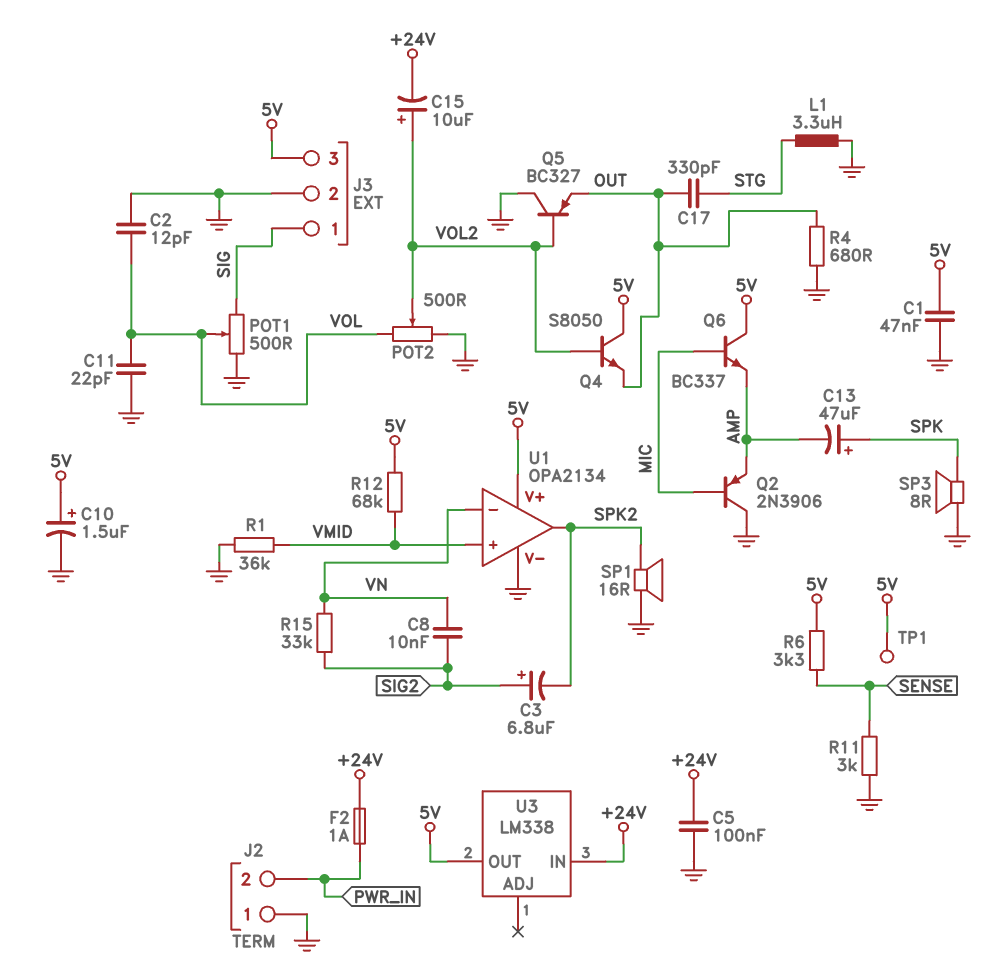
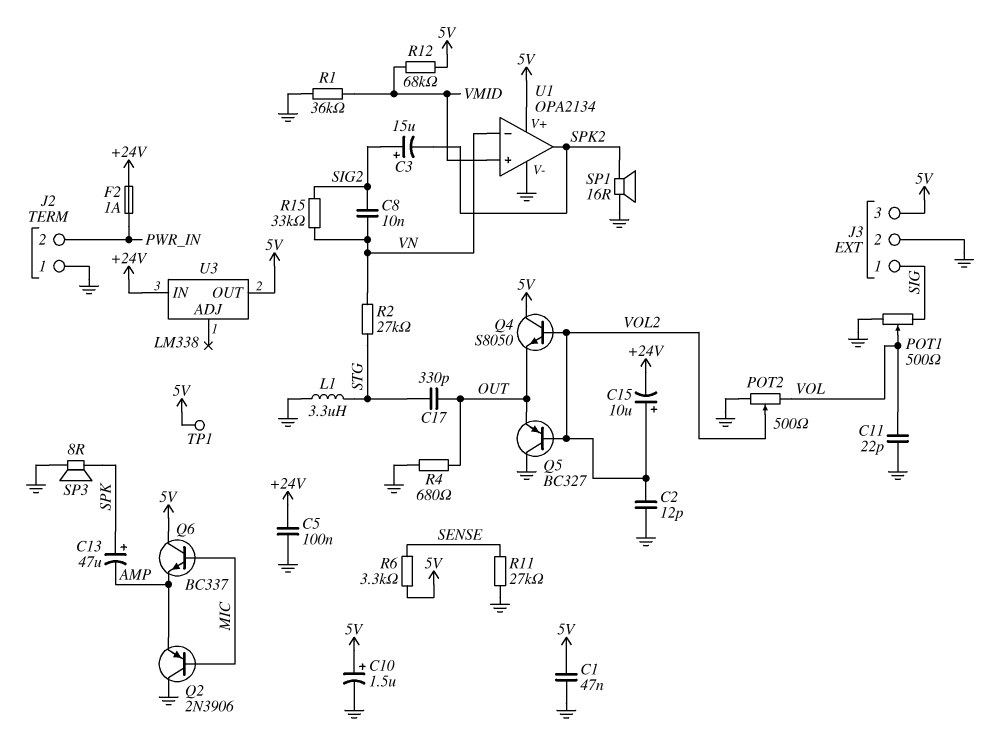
C2: 12pF (GND, VOL) -> 12pF (GND, VOL2)
C3: 6.8uF (plus SIG2, minus SPK2) -> 15uF (plus SIG2, minus SPK2)
R2: none -> 27k (STG, VN)
R11: 3k (GND, SENSE) -> 27k (GND, SENSE)

